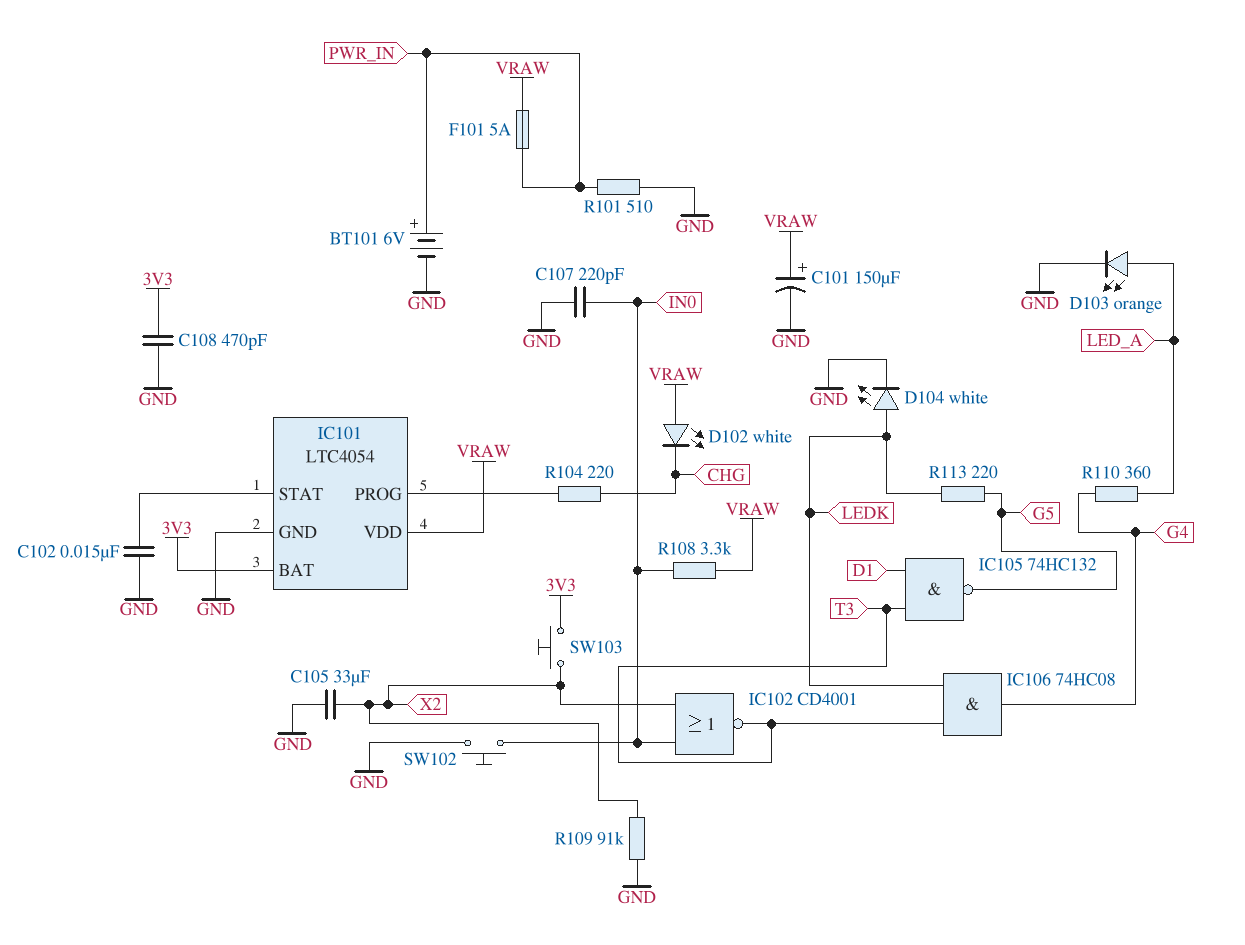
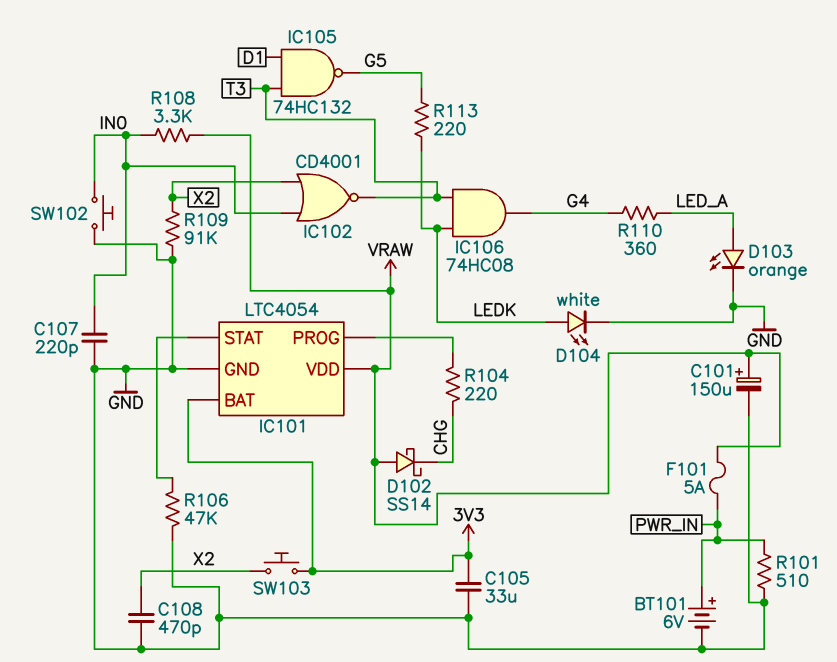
C102: 15nF (GND, IC101/STAT) -> none
C105: 33uF (GND, X2) -> 33uF (3V3, GND)
C108: 470pF (3V3, GND) -> 470pF (GND, X2)
D102: LED white (A VRAW, K CHG) -> schottky SS14 (A VRAW, K CHG)
R106: none -> 47k (GND, IC101/STAT)

